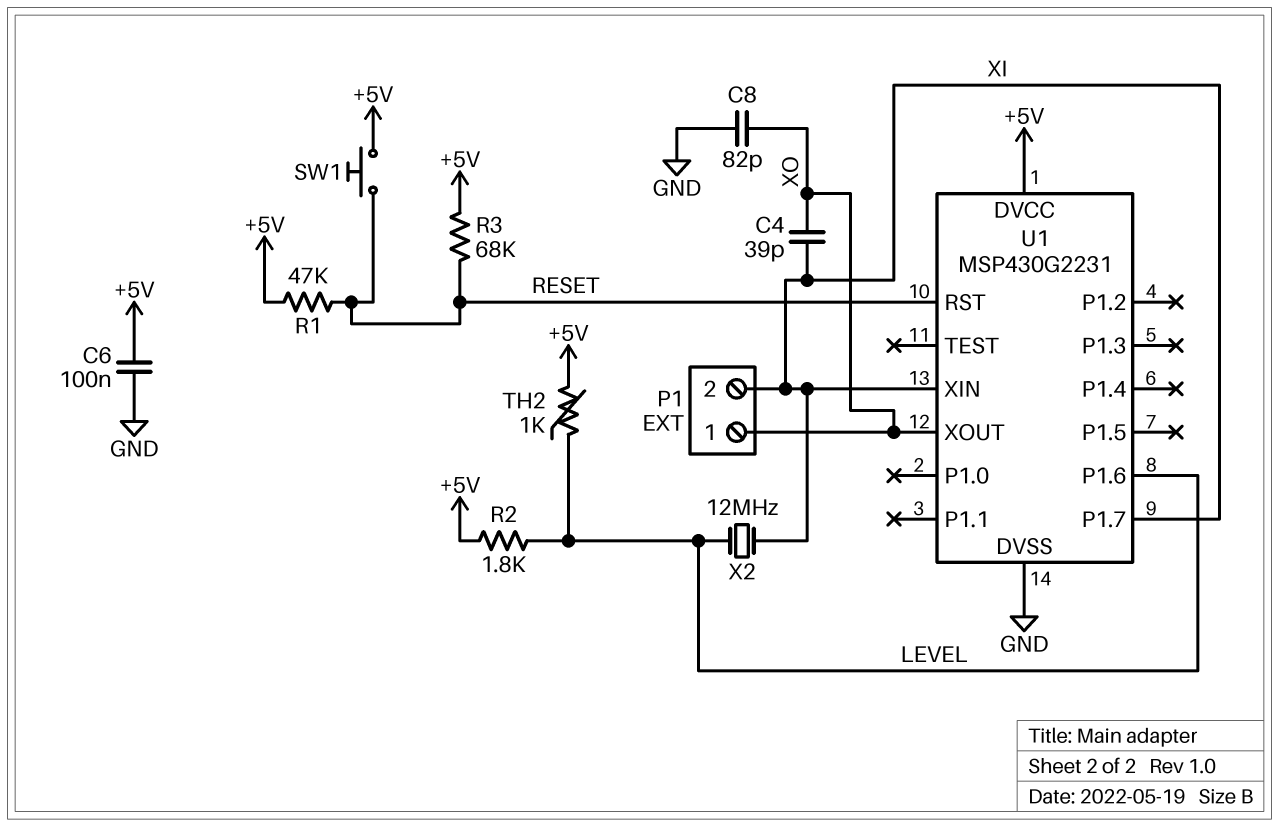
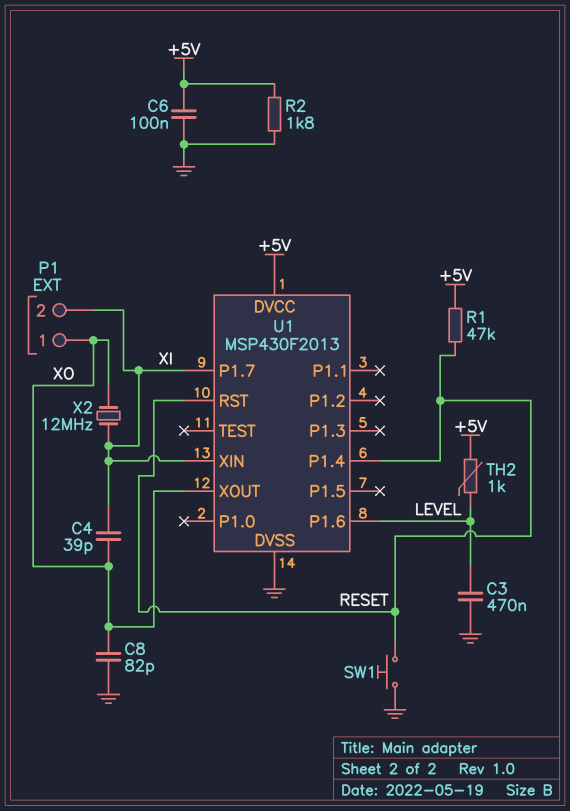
C3: none -> 470nF (GND, LEVEL)
R2: 1.8k (+5V, LEVEL) -> 1.8k (+5V, GND)
R3: 68k (+5V, RESET) -> none
SW1: button (+5V, RESET) -> button (GND, RESET)
U1: MSP430G2231 -> MSP430F2013
U1 pin P1.4: none -> RESET
X2: 12MHz (LEVEL, XI) -> 12MHz (XI, XO)

